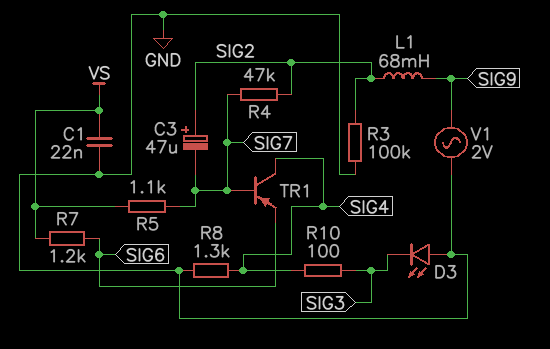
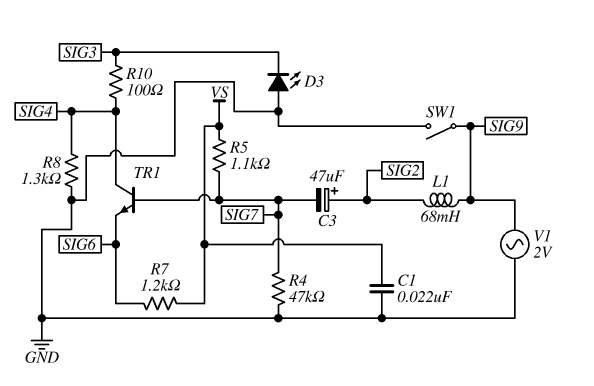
R3: 100k (GND, SIG2) -> none
R4: 47k (SIG2, SIG7) -> 47k (GND, SIG7)
SW1: none -> switch (GND, SIG9)
TR1: PNP (B SIG7, C SIG4, E SIG6) -> NPN (B SIG7, C SIG4, E SIG6)

